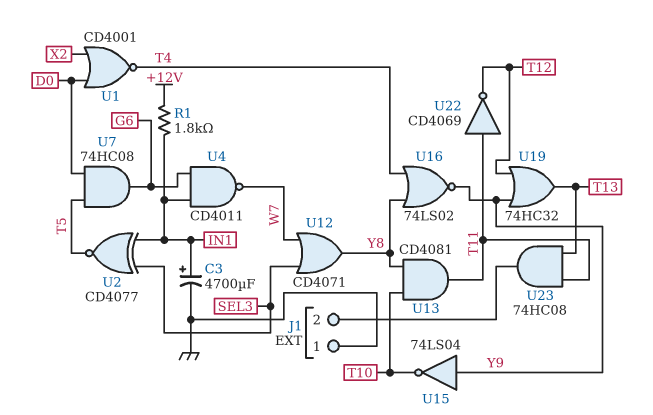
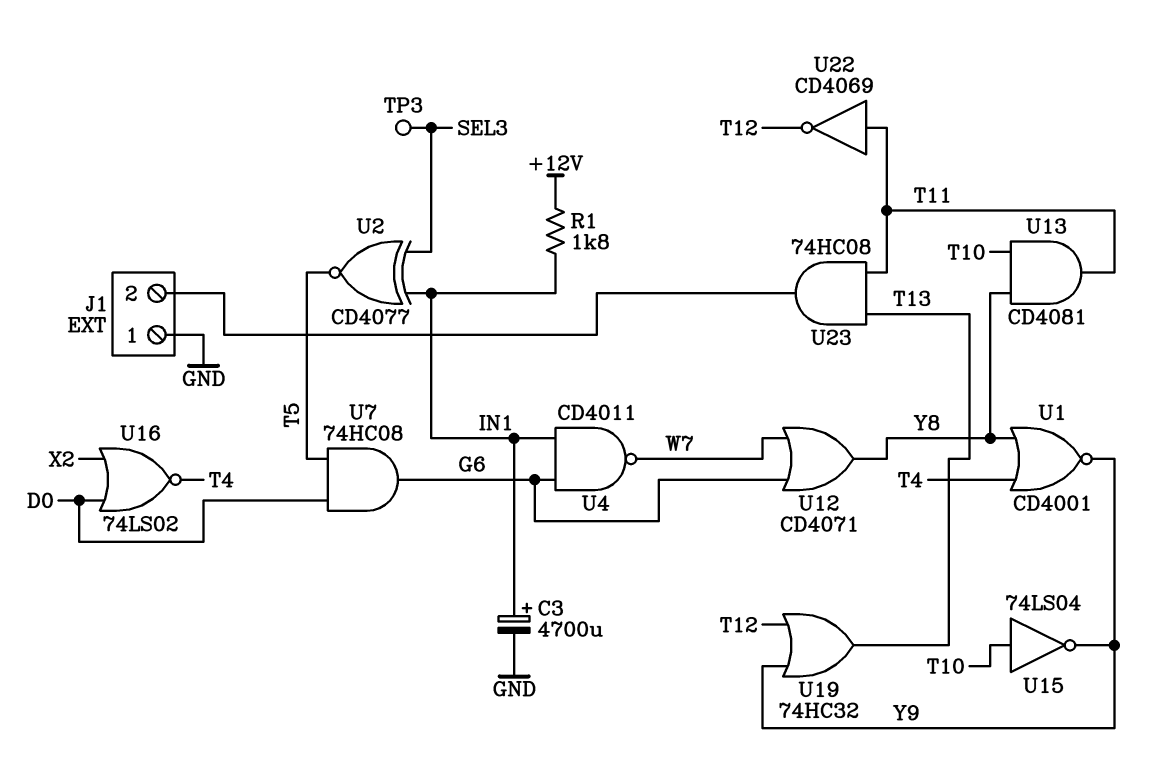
TP3: none -> test point (SEL3)
U1: NOR CD4001 (in D0, in X2, out T4) -> NOR CD4001 (in T4, in Y8, out Y9)
U12: OR CD4071 (in SEL3, in W7, out Y8) -> OR CD4071 (in G6, in W7, out Y8)
U15: NOT 74LS04 (in Y9, out T10) -> NOT 74LS04 (in T10, out Y9)
U16: NOR 74LS02 (in T4, in Y8, out Y9) -> NOR 74LS02 (in D0, in X2, out T4)

